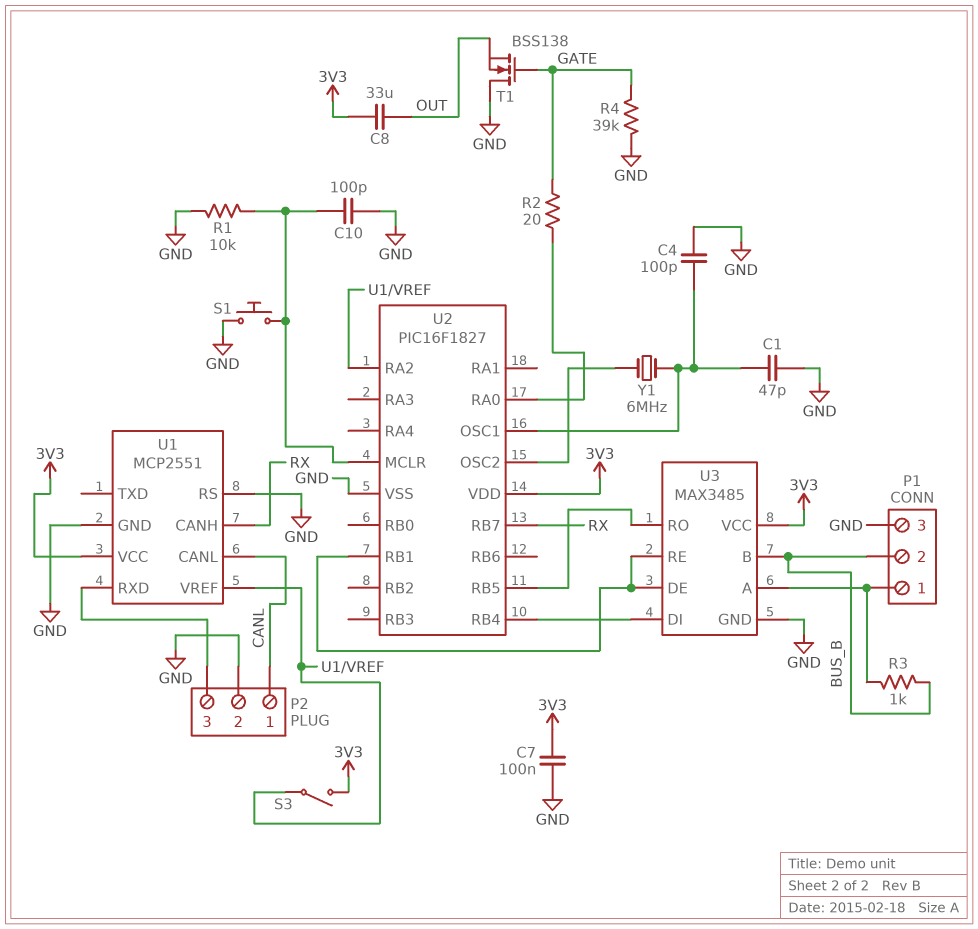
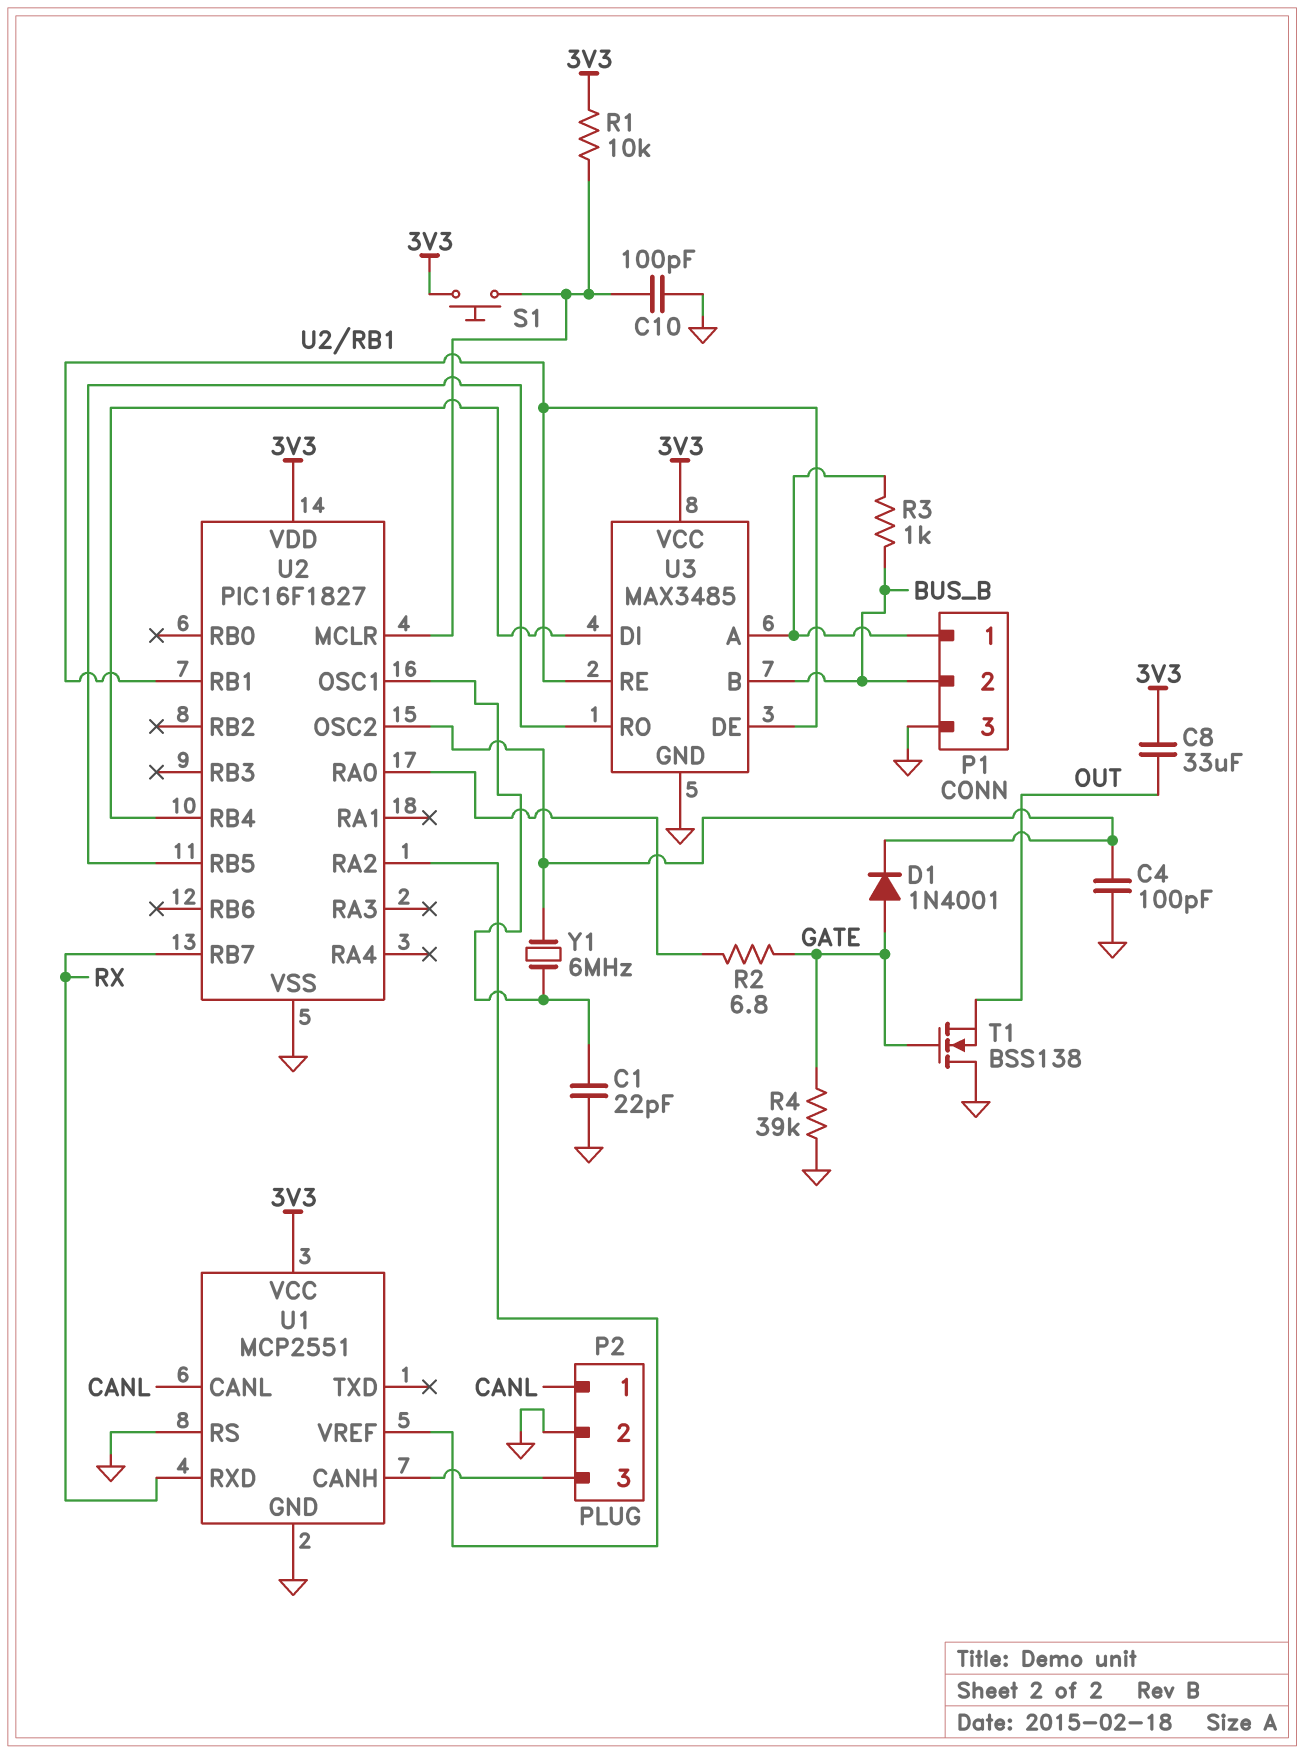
C1: 47pF (GND, U2/OSC1) -> 22pF (GND, U2/OSC1)
C4: 100pF (GND, U2/OSC1) -> 100pF (GND, U2/OSC2)
C7: 100nF (3V3, GND) -> none
D1: none -> diode 1N4001 (A GATE, K U2/OSC2)
R1: 10k (GND, U2/MCLR) -> 10k (3V3, U2/MCLR)
R2: 20 (GATE, U2/RA0) -> 6.8 (GATE, U2/RA0)
S1: button (GND, U2/MCLR) -> button (3V3, U2/MCLR)
S3: switch (3V3, U1/VREF) -> none
U1 pin CANH: RX -> P2/3
U1 pin RXD: P2/3 -> RX

